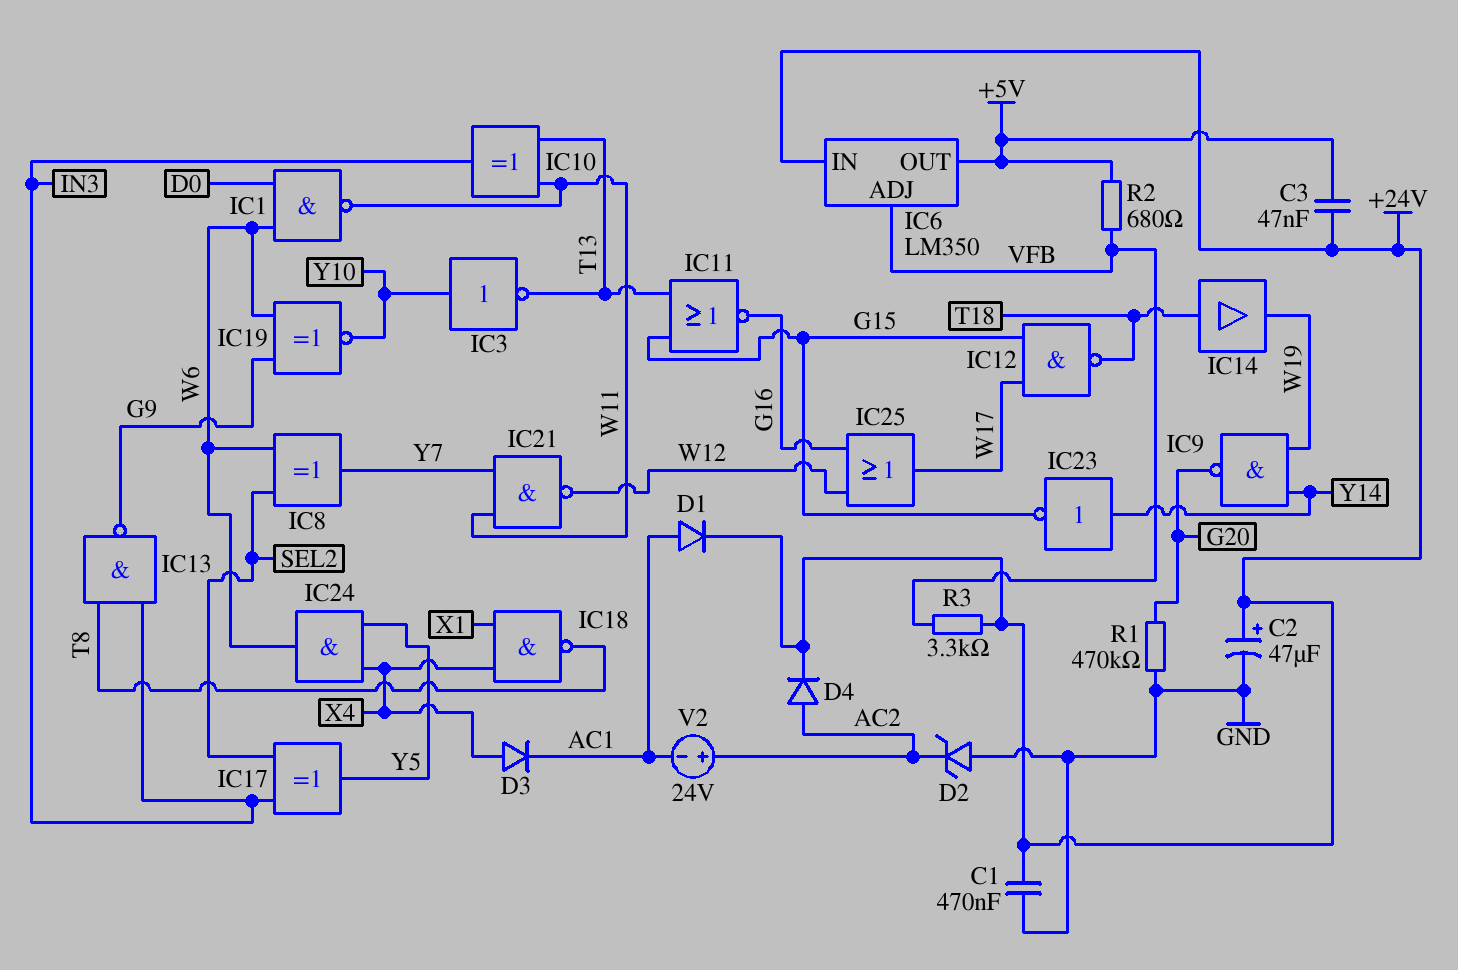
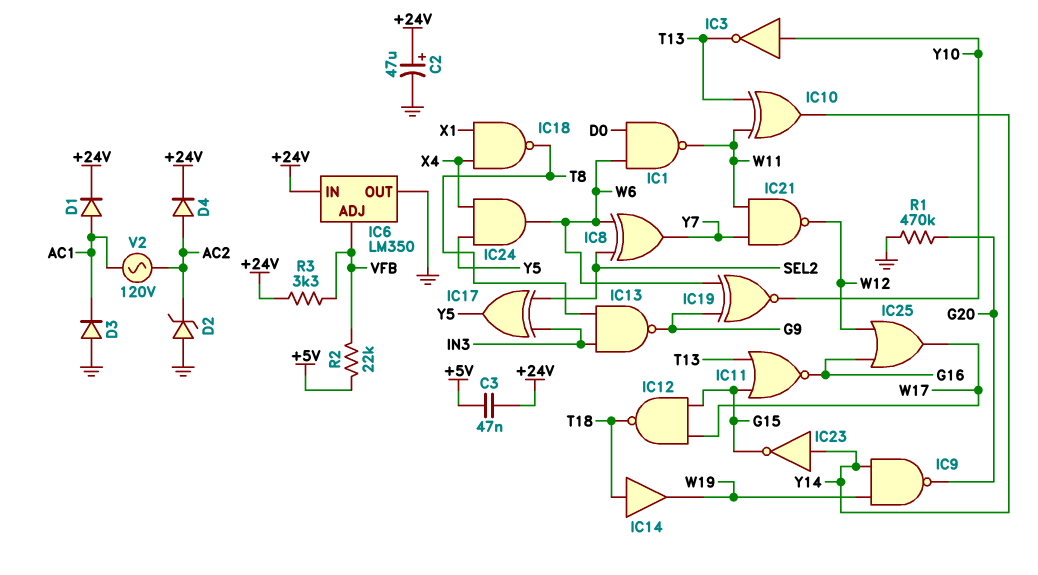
C1: 470nF (+24V, GND) -> none
D3: diode (A X4, K AC1) -> diode (A GND, K AC1)
IC6 pin OUT: +5V -> GND
IC10: XOR (in T13, in W11, out IN3) -> XOR (in T13, in W11, out Y14)
R2: 680 (+5V, VFB) -> 22k (+5V, VFB)
V2: 24V (plus AC2, minus AC1) -> AC 120V (AC1, AC2)

